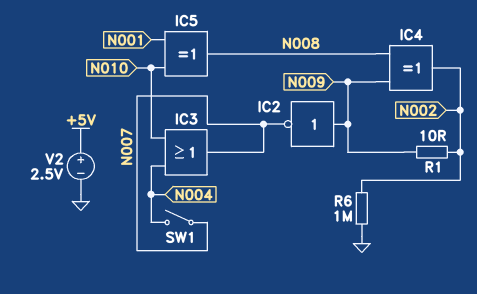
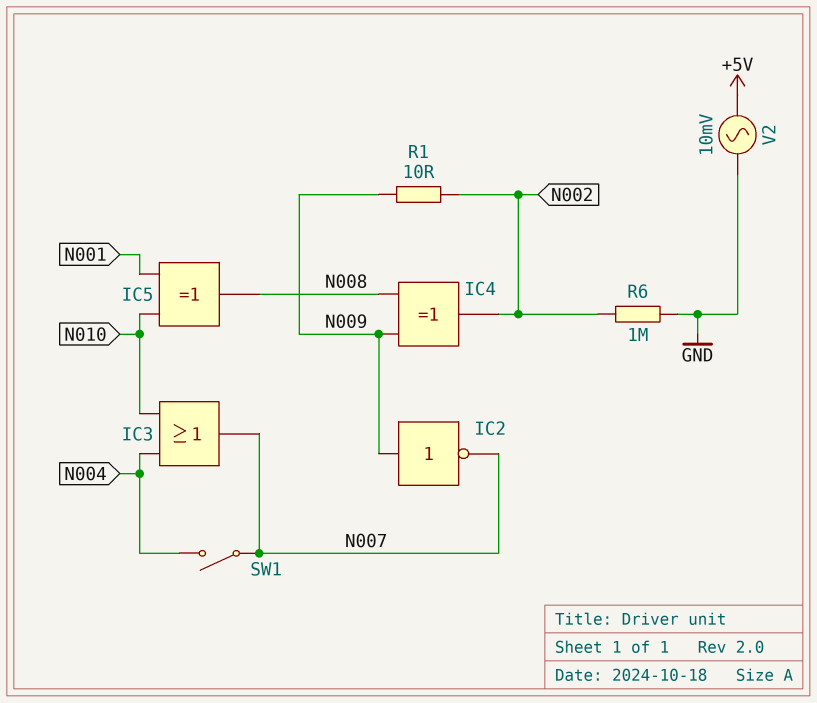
V2: 2.5V (plus +5V, minus GND) -> AC 10mV (+5V, GND)

